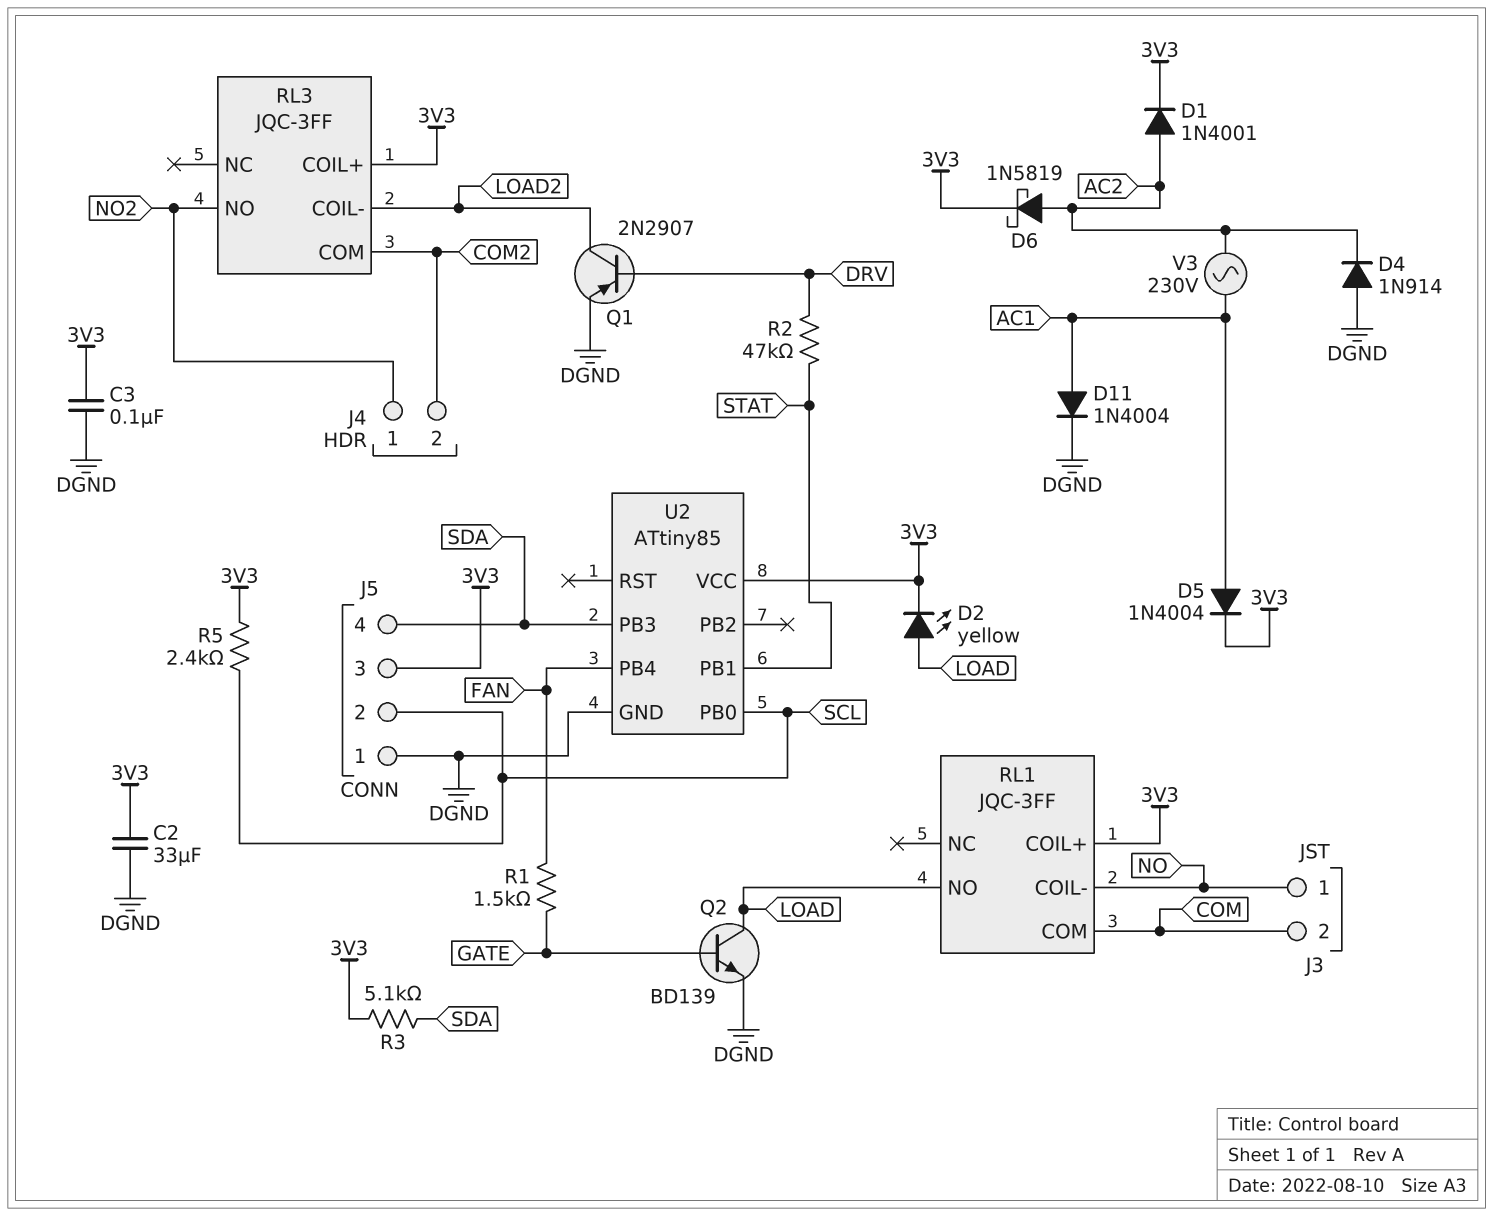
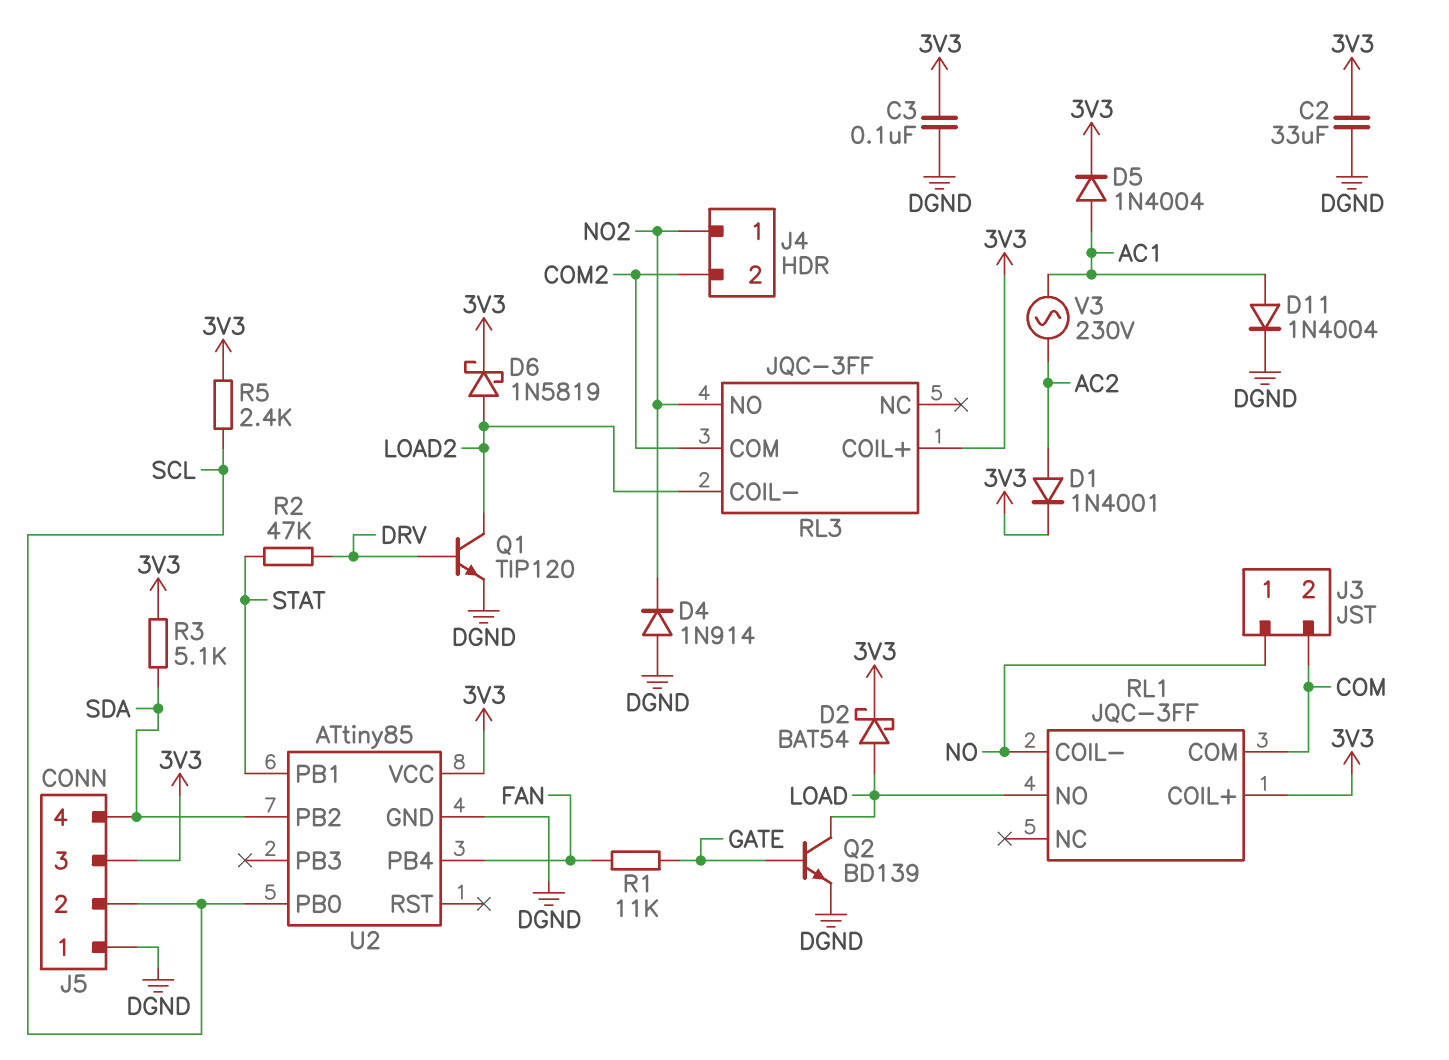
D2: LED yellow (A LOAD, K 3V3) -> schottky BAT54 (A LOAD, K 3V3)
D4: diode 1N914 (A DGND, K AC2) -> diode 1N914 (A DGND, K NO2)
D6: schottky 1N5819 (A AC2, K 3V3) -> schottky 1N5819 (A LOAD2, K 3V3)
Q1: PNP 2N2907 (B DRV, C LOAD2, E DGND) -> NPN TIP120 (B DRV, C LOAD2, E DGND)
R1: 1.5k (FAN, GATE) -> 11k (FAN, GATE)
U2 pin PB2: none -> SDA
U2 pin PB3: SDA -> none

